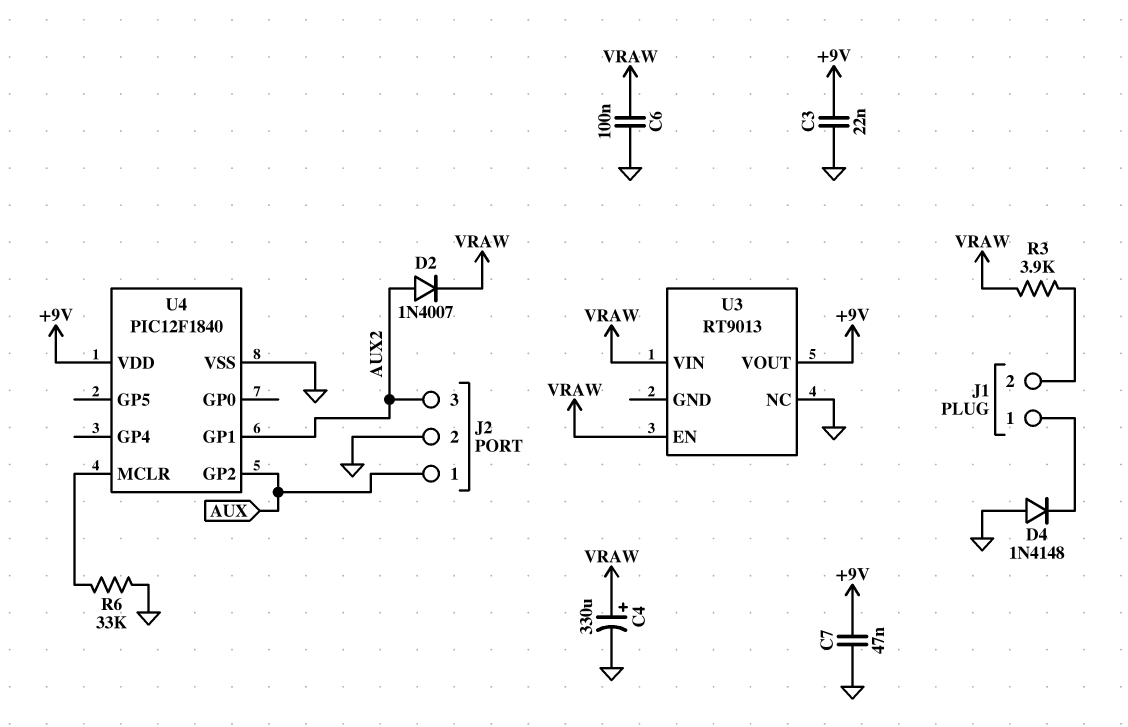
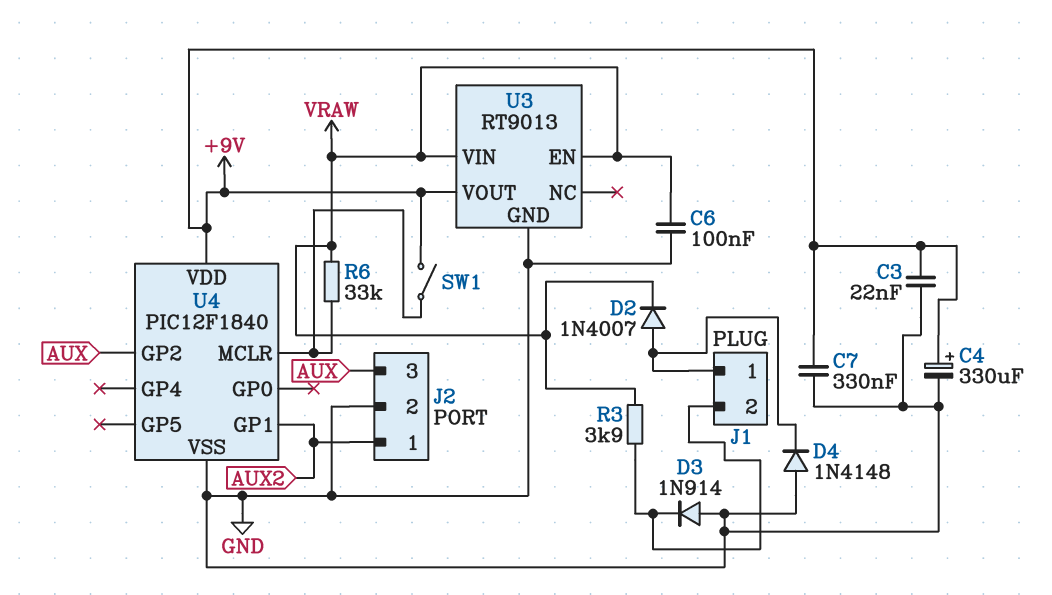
C4: 330uF (plus VRAW, minus GND) -> 330uF (plus +9V, minus GND)
C7: 47nF (+9V, GND) -> 330nF (+9V, GND)
D2: diode 1N4007 (A AUX2, K VRAW) -> diode 1N4007 (A J1/1, K VRAW)
D3: none -> diode 1N914 (A GND, K J1/2)
J2 pin 1: AUX -> AUX2
J2 pin 3: AUX2 -> AUX
R6: 33k (GND, U4/MCLR) -> 33k (U4/MCLR, VRAW)
SW1: none -> switch (+9V, U4/MCLR)
U3 pin GND: none -> GND
U3 pin NC: GND -> none

